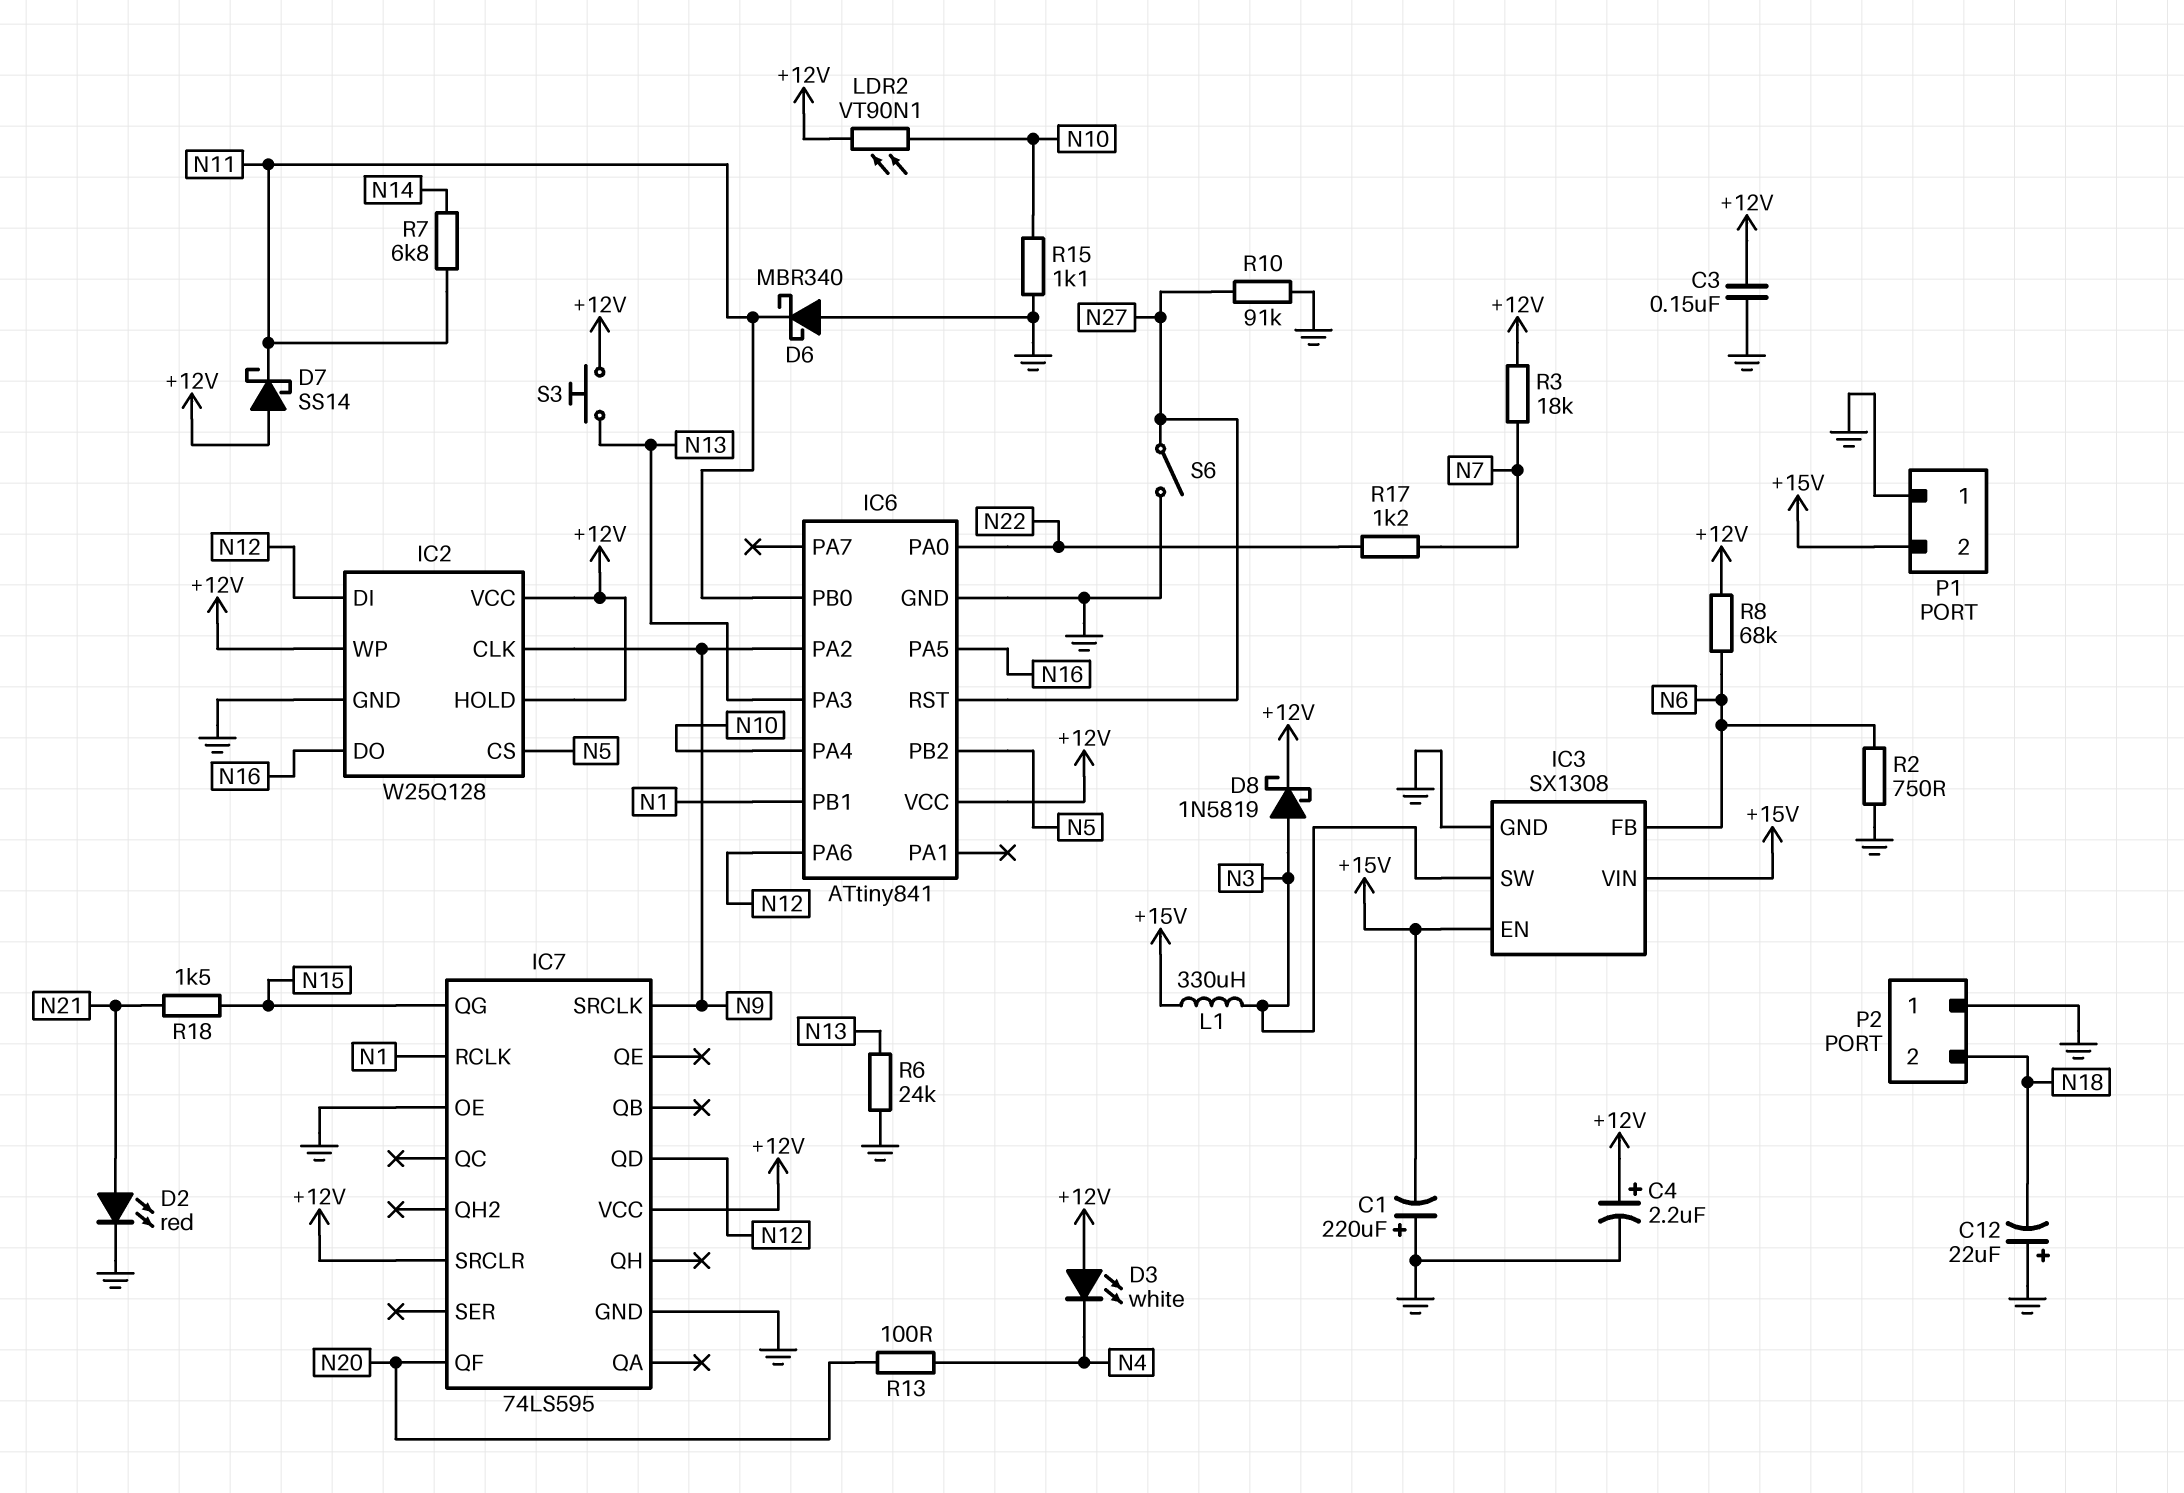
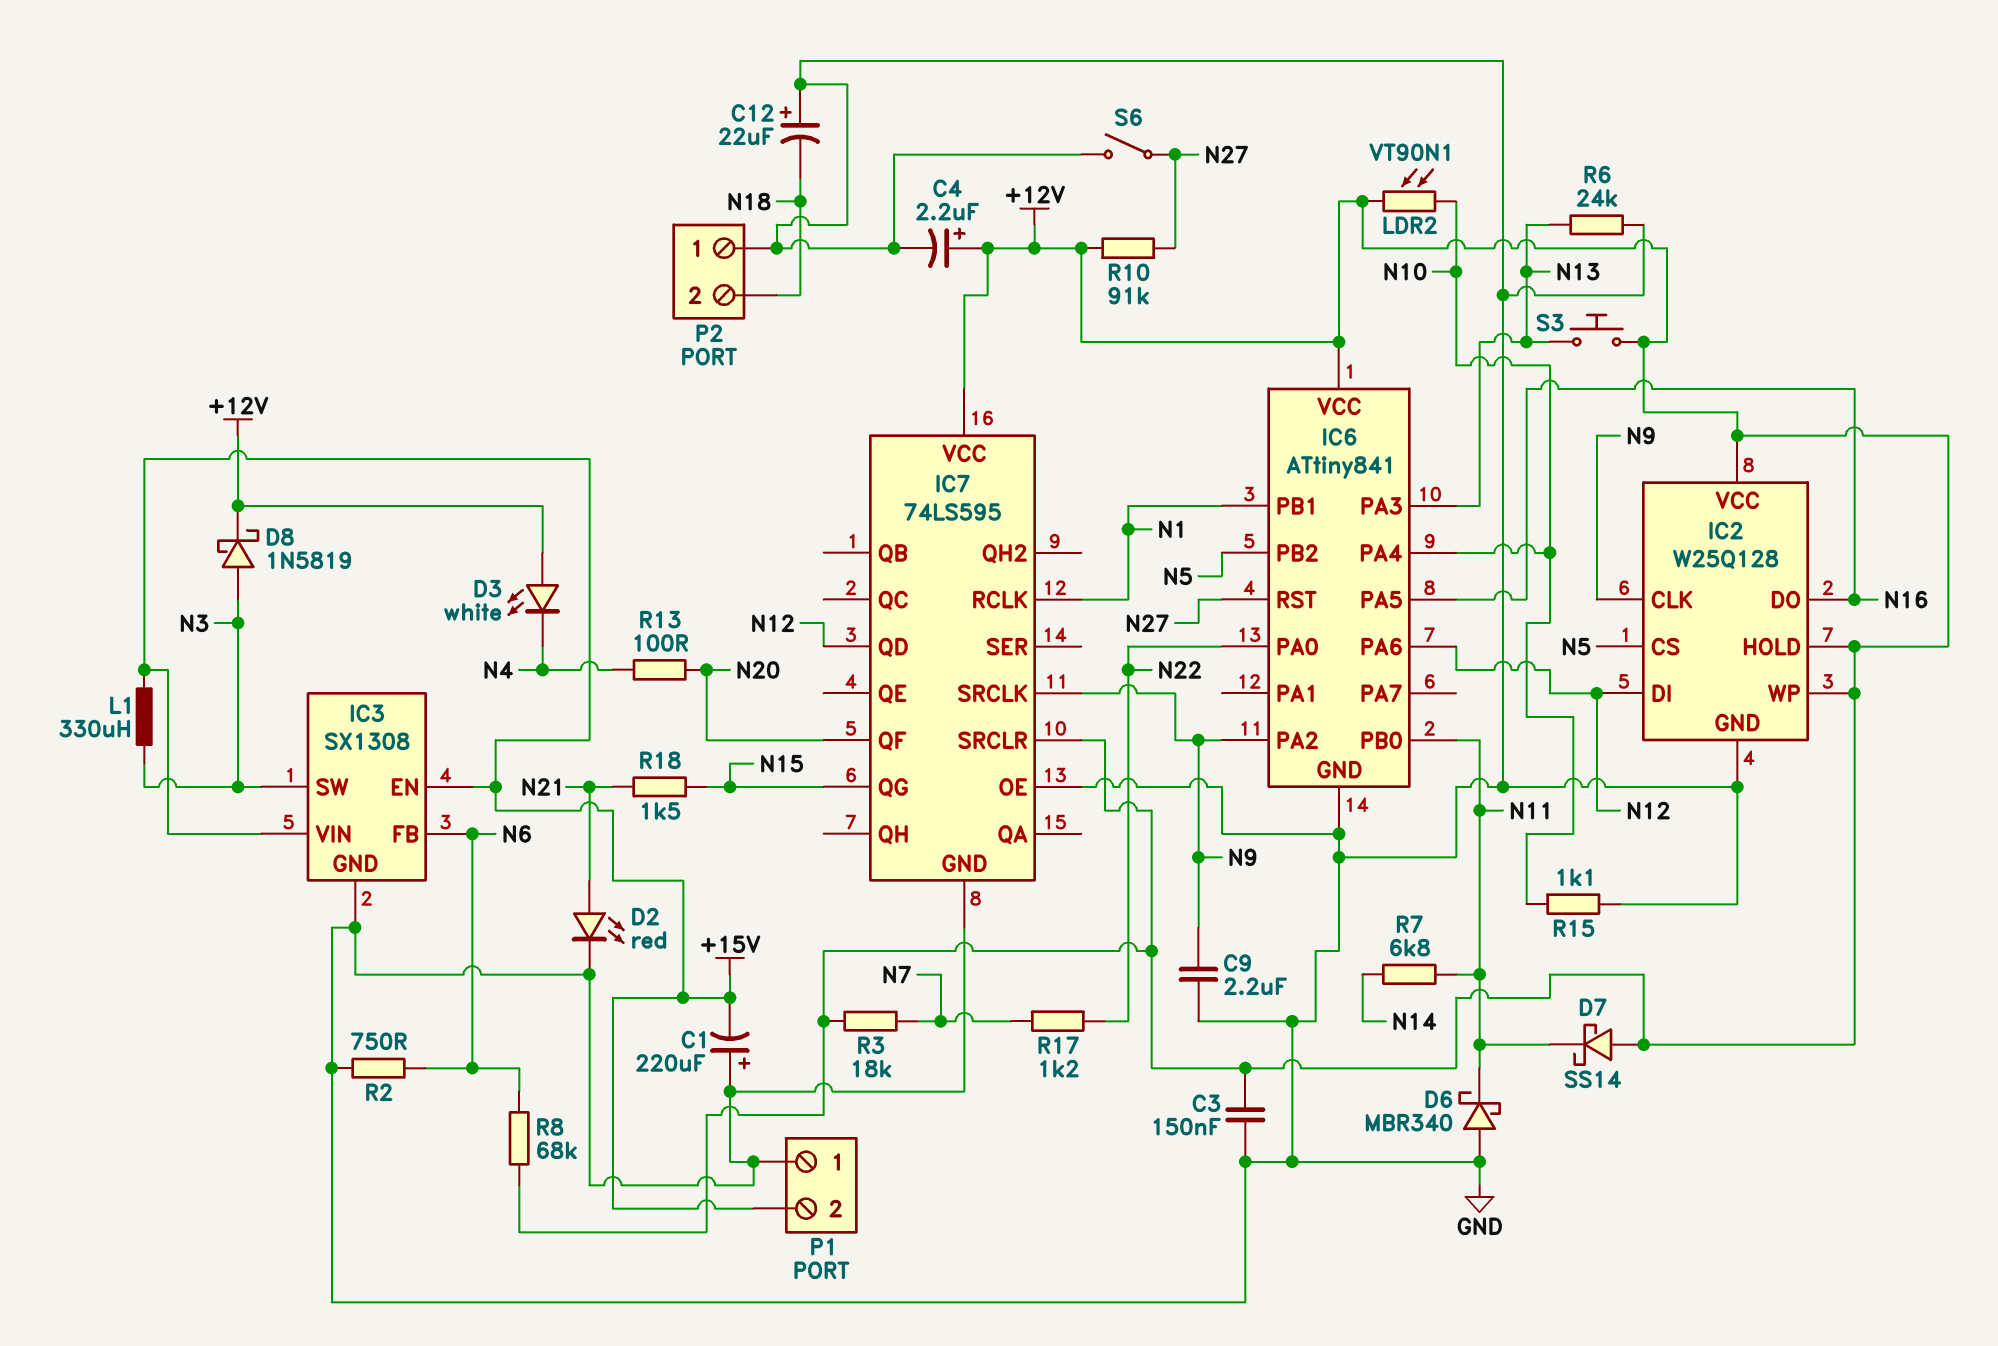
C9: none -> 2.2uF (GND, N9)
R10: 91k (GND, N27) -> 91k (+12V, N27)

